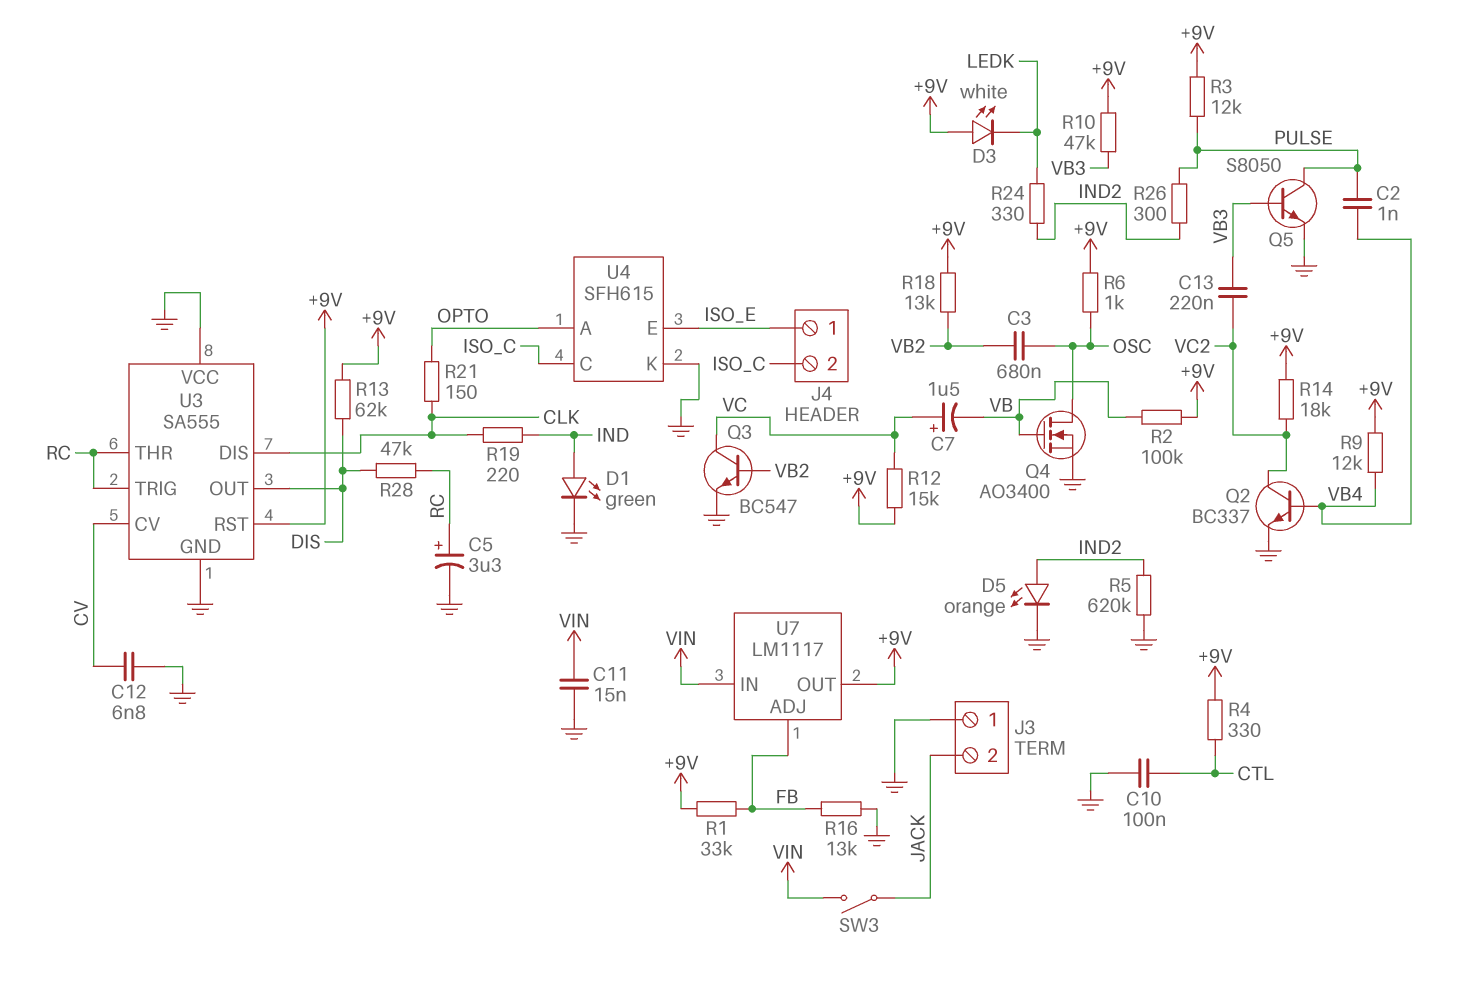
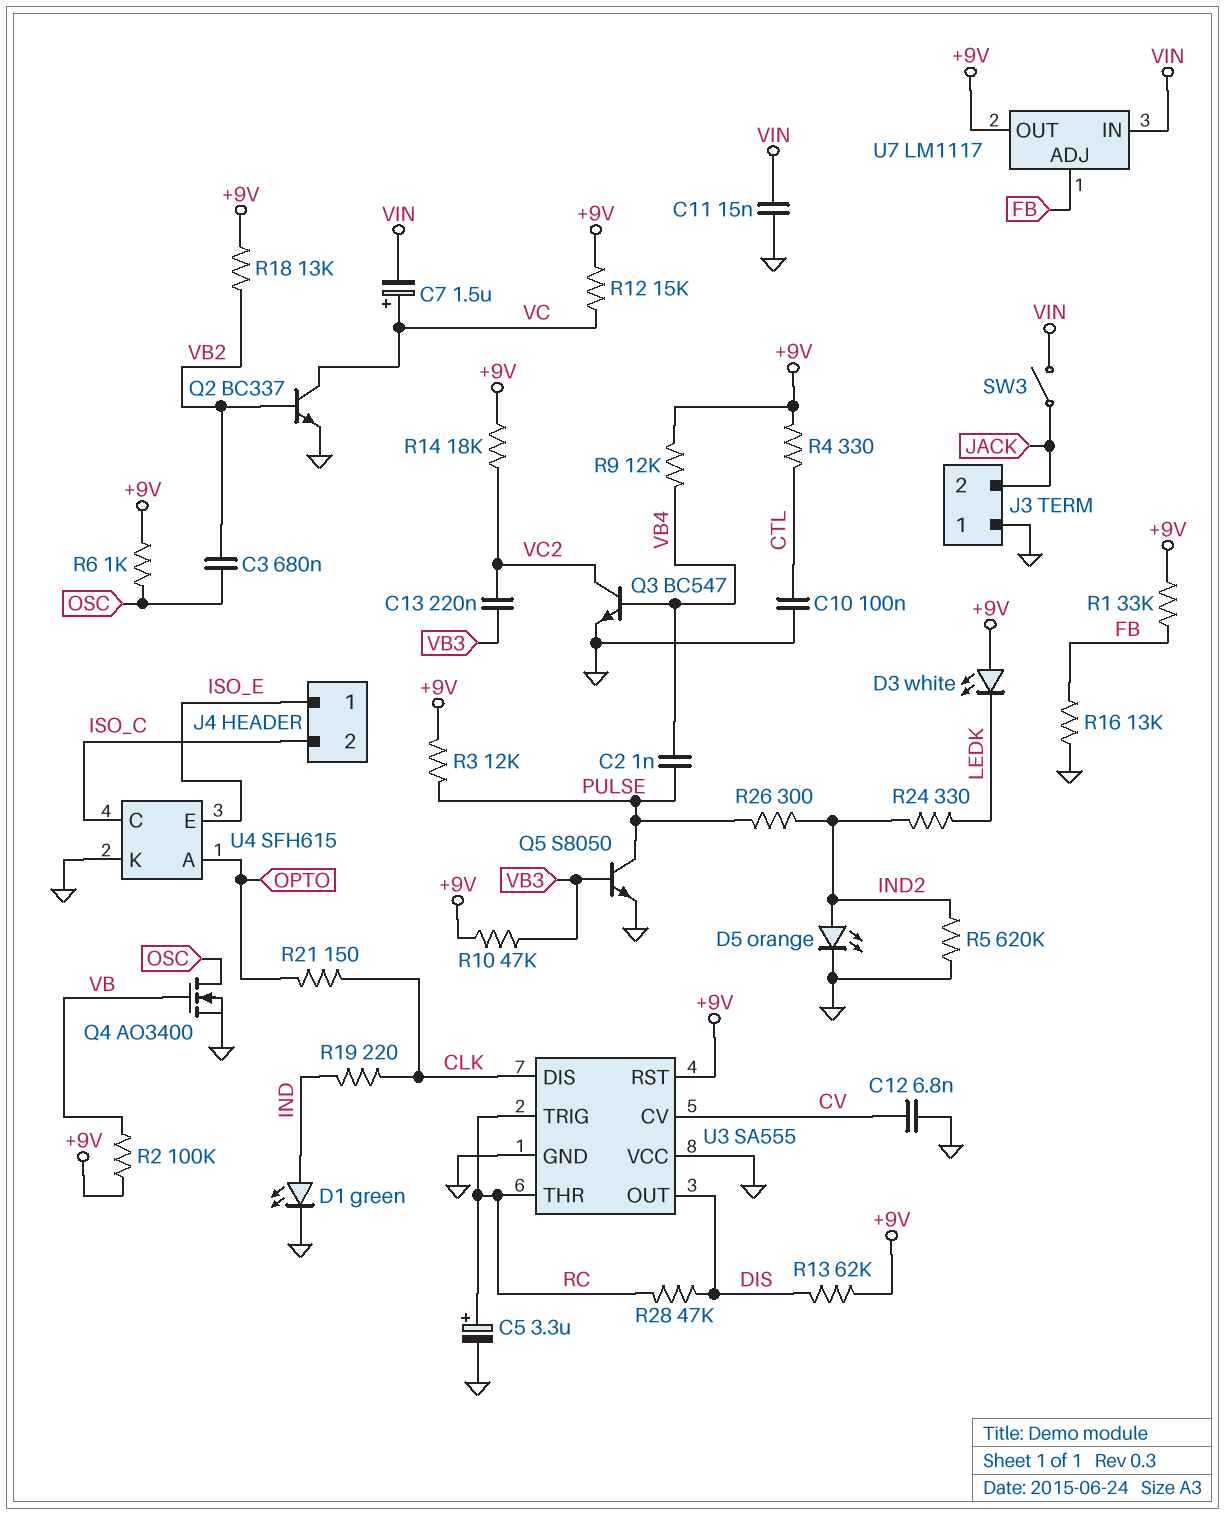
C7: 1.5uF (plus VC, minus VB) -> 1.5uF (plus VC, minus VIN)
Q2: NPN BC337 (B VB4, C VC2, E GND) -> NPN BC337 (B VB2, C VC, E GND)
Q3: NPN BC547 (B VB2, C VC, E GND) -> NPN BC547 (B VB4, C VC2, E GND)

